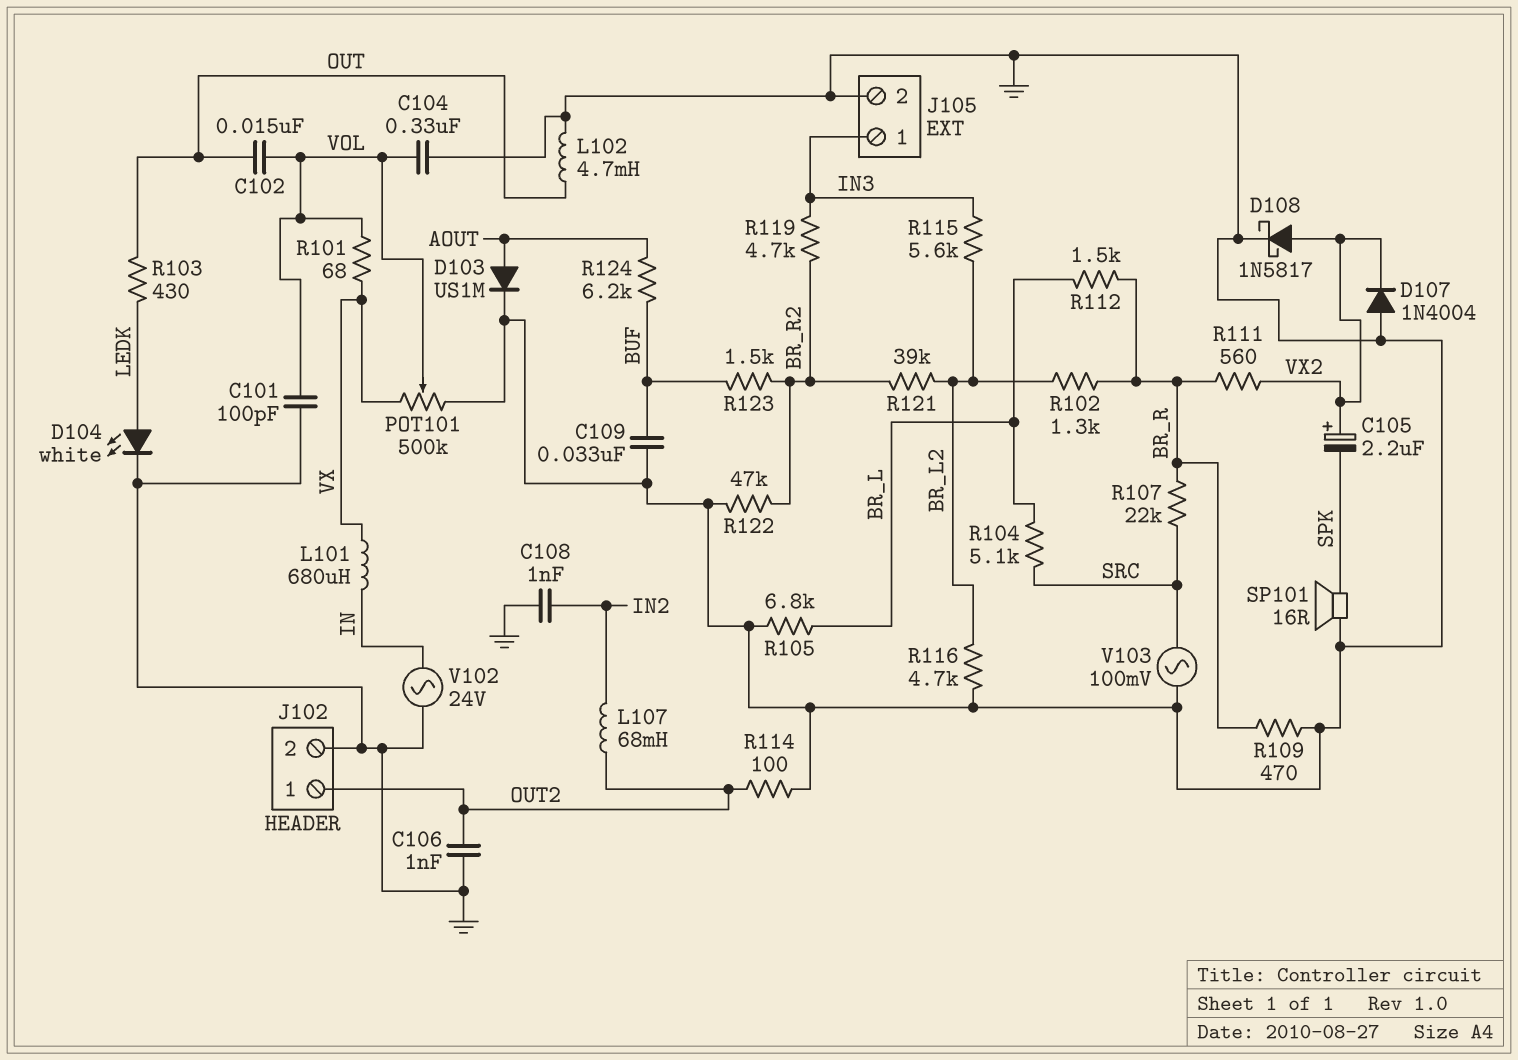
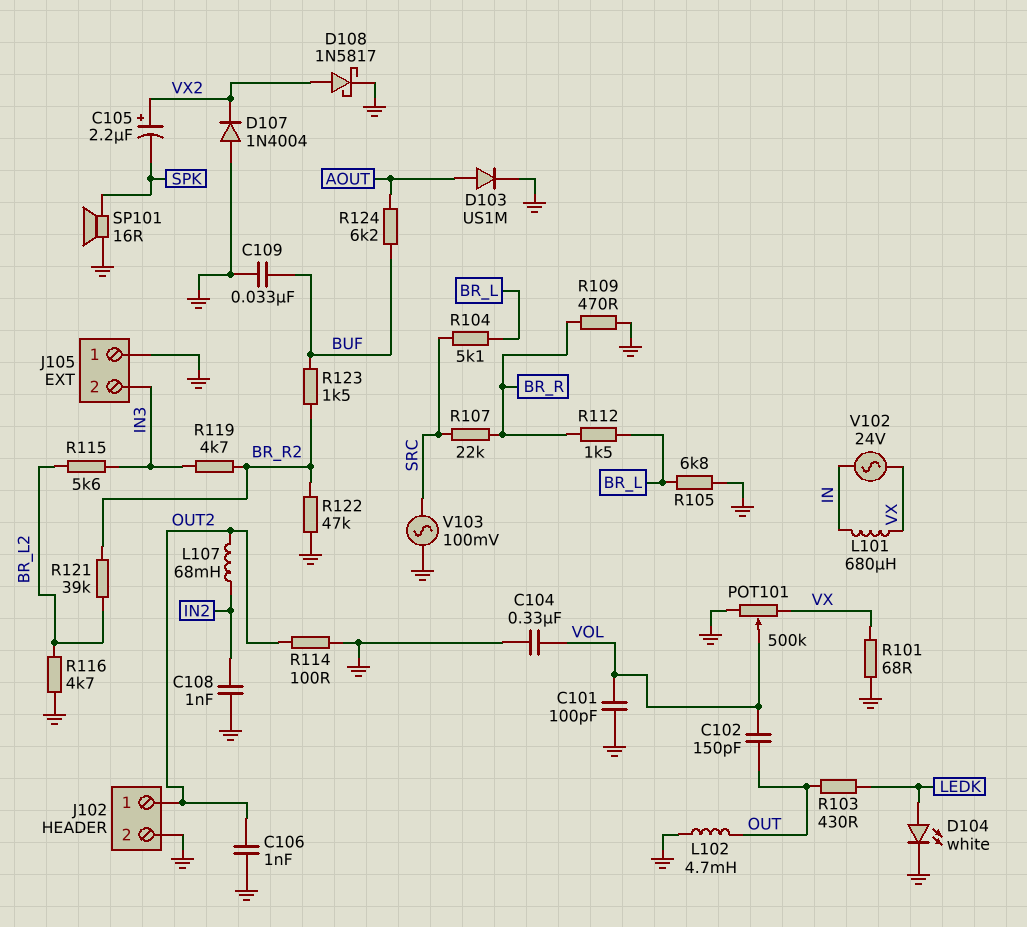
C102: 15nF (OUT, VOL) -> 150pF (OUT, VOL)
J105 pin 1: IN3 -> GND
J105 pin 2: GND -> IN3
R101: 68 (VOL, VX) -> 68 (GND, VX)
R102: 1.3k (BR_L2, BR_R) -> none
R111: 560 (BR_R, VX2) -> none
V102: AC 24V (GND, IN) -> AC 24V (IN, VX)

